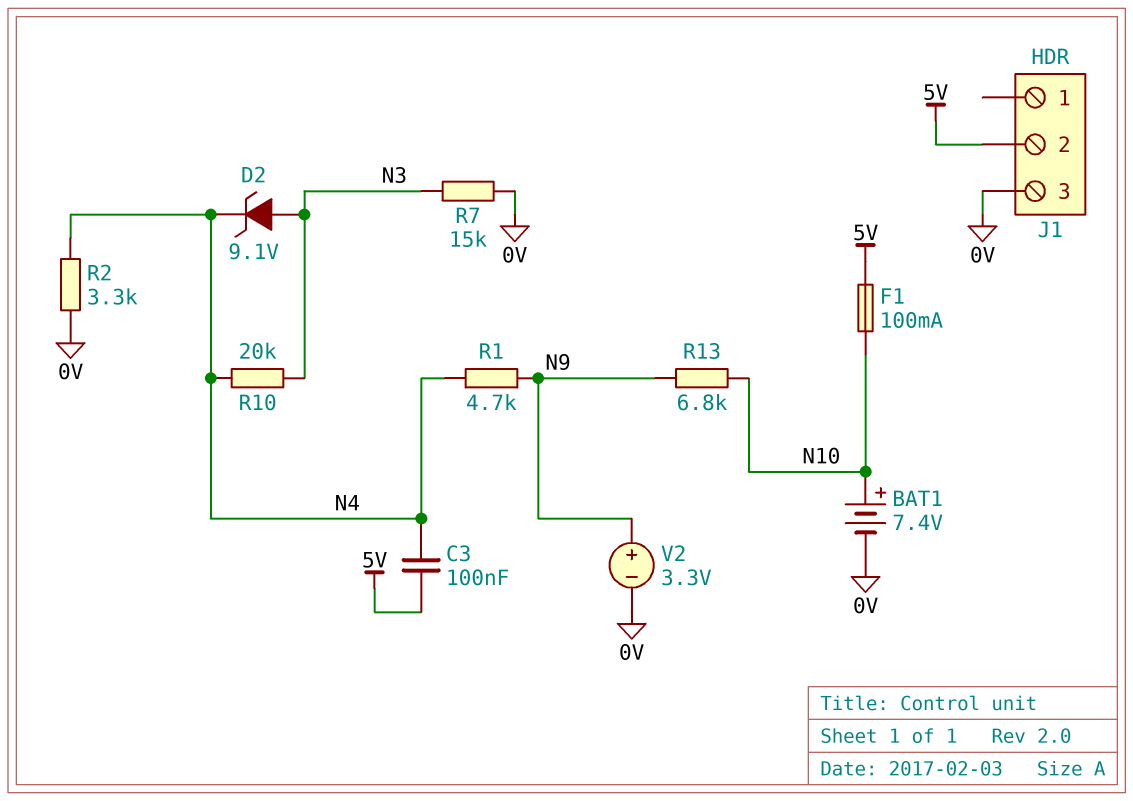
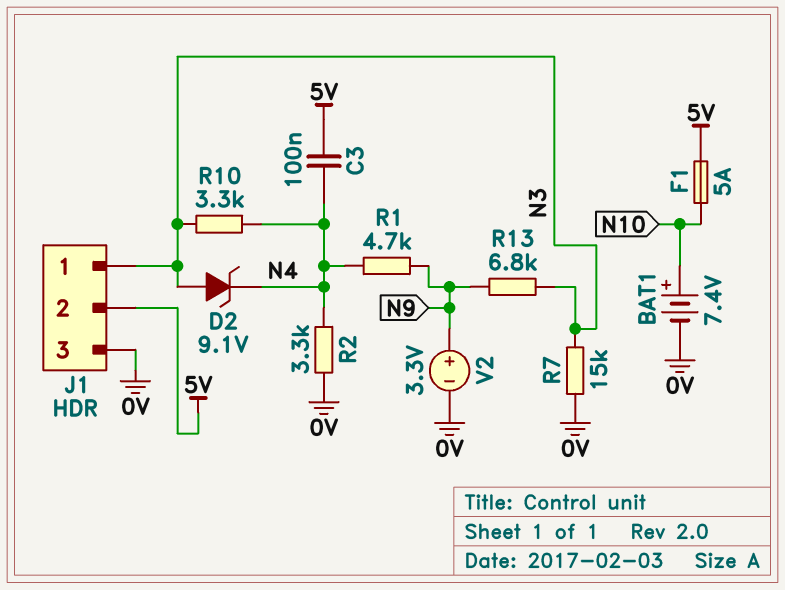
F1: 100mA (5V, N10) -> 5A (5V, N10)
J1 pin 1: none -> N3
R10: 20k (N3, N4) -> 3.3k (N3, N4)
R13: 6.8k (N9, N10) -> 6.8k (N3, N9)

